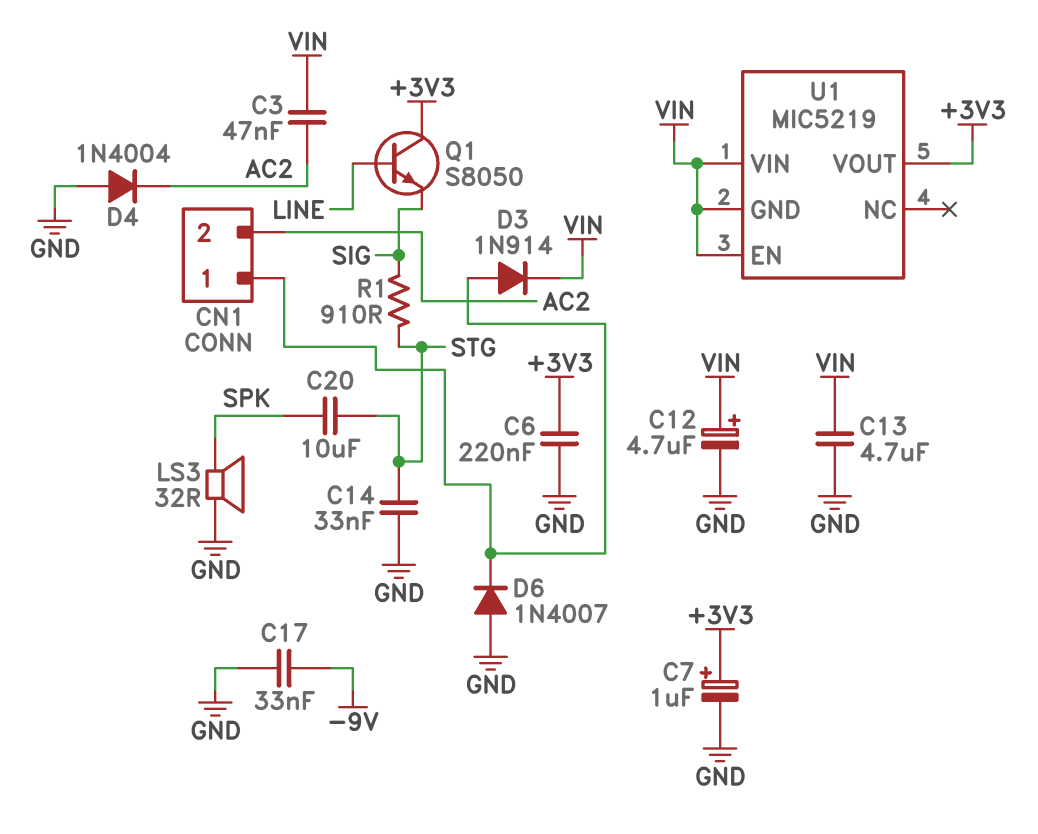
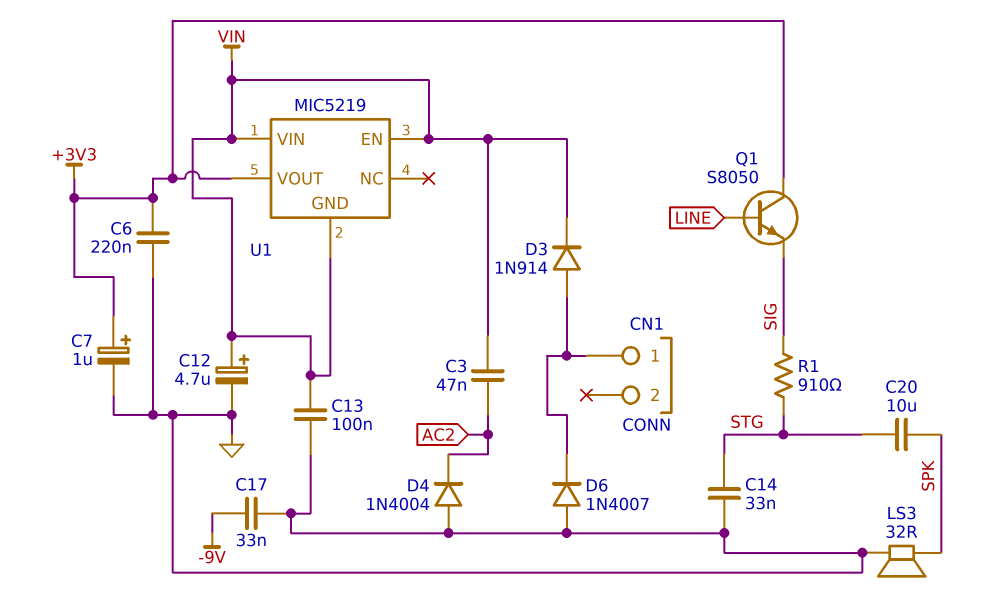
C13: 4.7uF (GND, VIN) -> 100nF (GND, VIN)
CN1 pin 2: AC2 -> none

